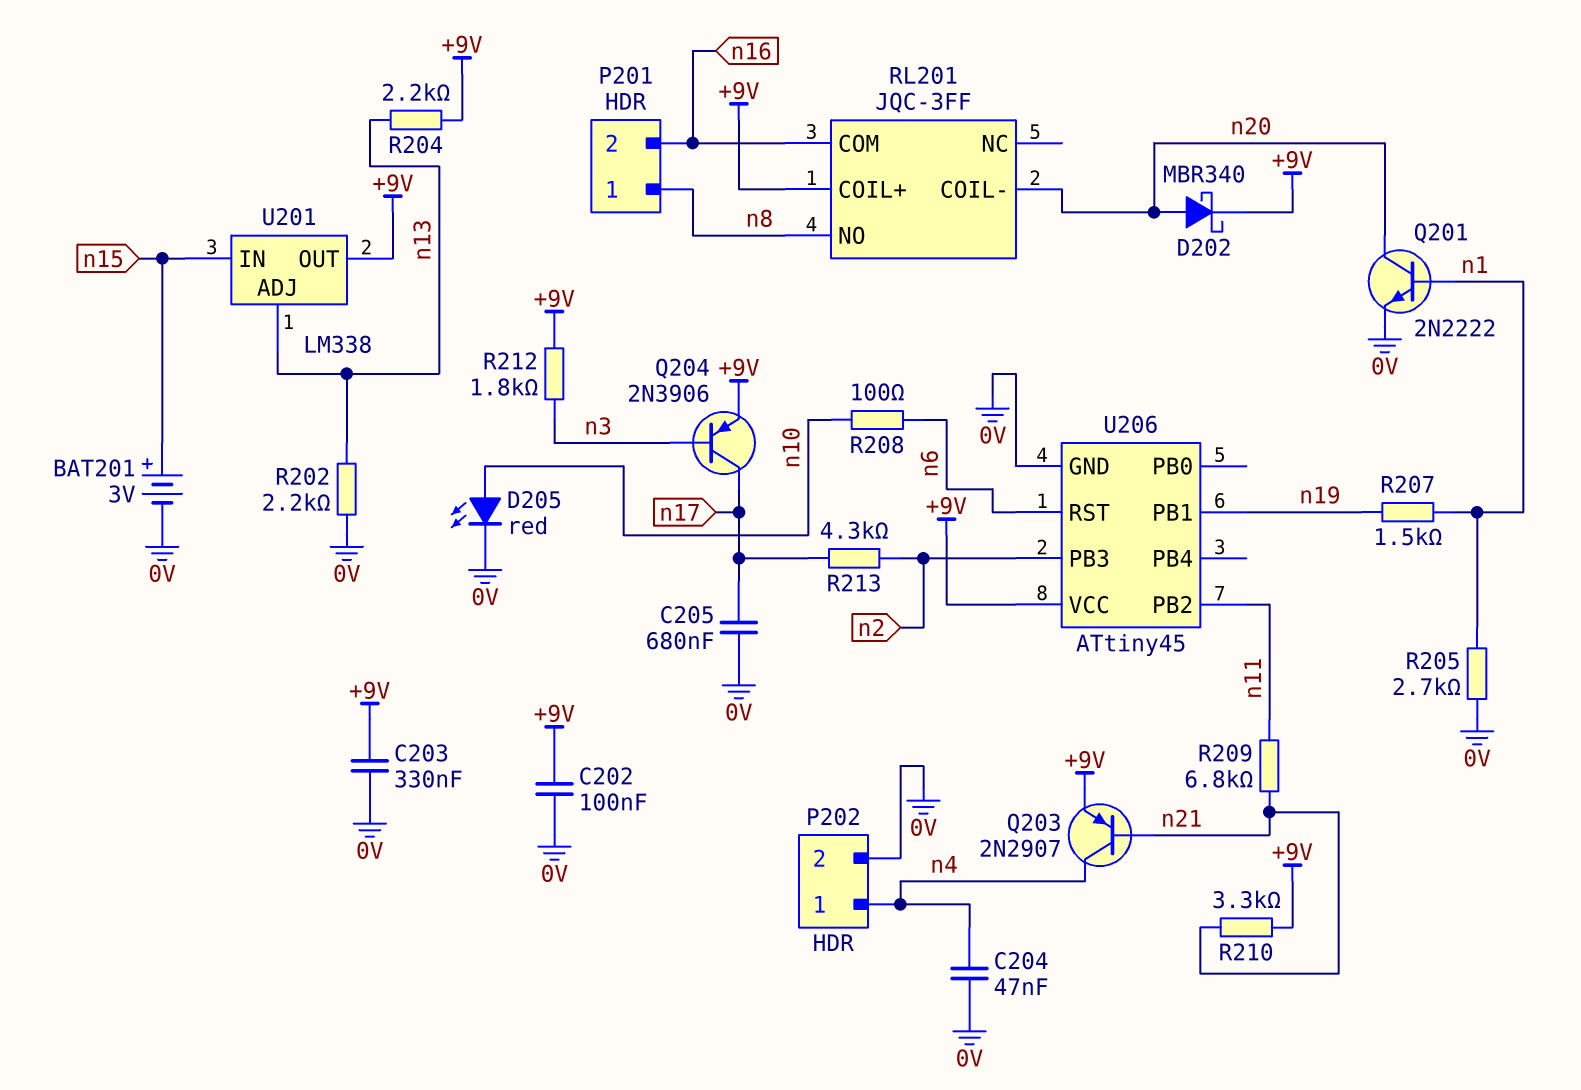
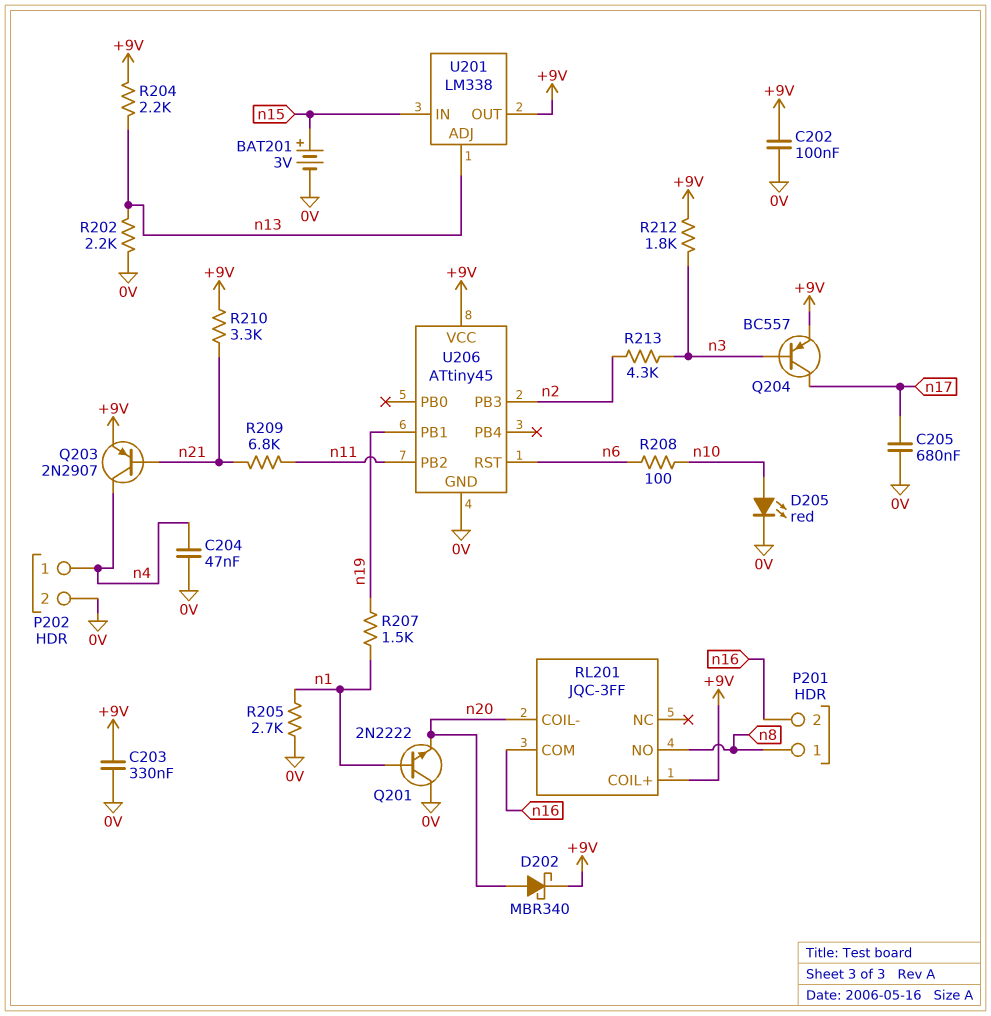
Q201: NPN 2N2222 (B n1, C n20, E 0V) -> NPN 2N2222 (B n1, C 0V, E n20)
Q204: PNP 2N3906 (B n3, C n17, E +9V) -> PNP BC557 (B n3, C n17, E +9V)
R213: 4.3k (n2, n17) -> 4.3k (n2, n3)

